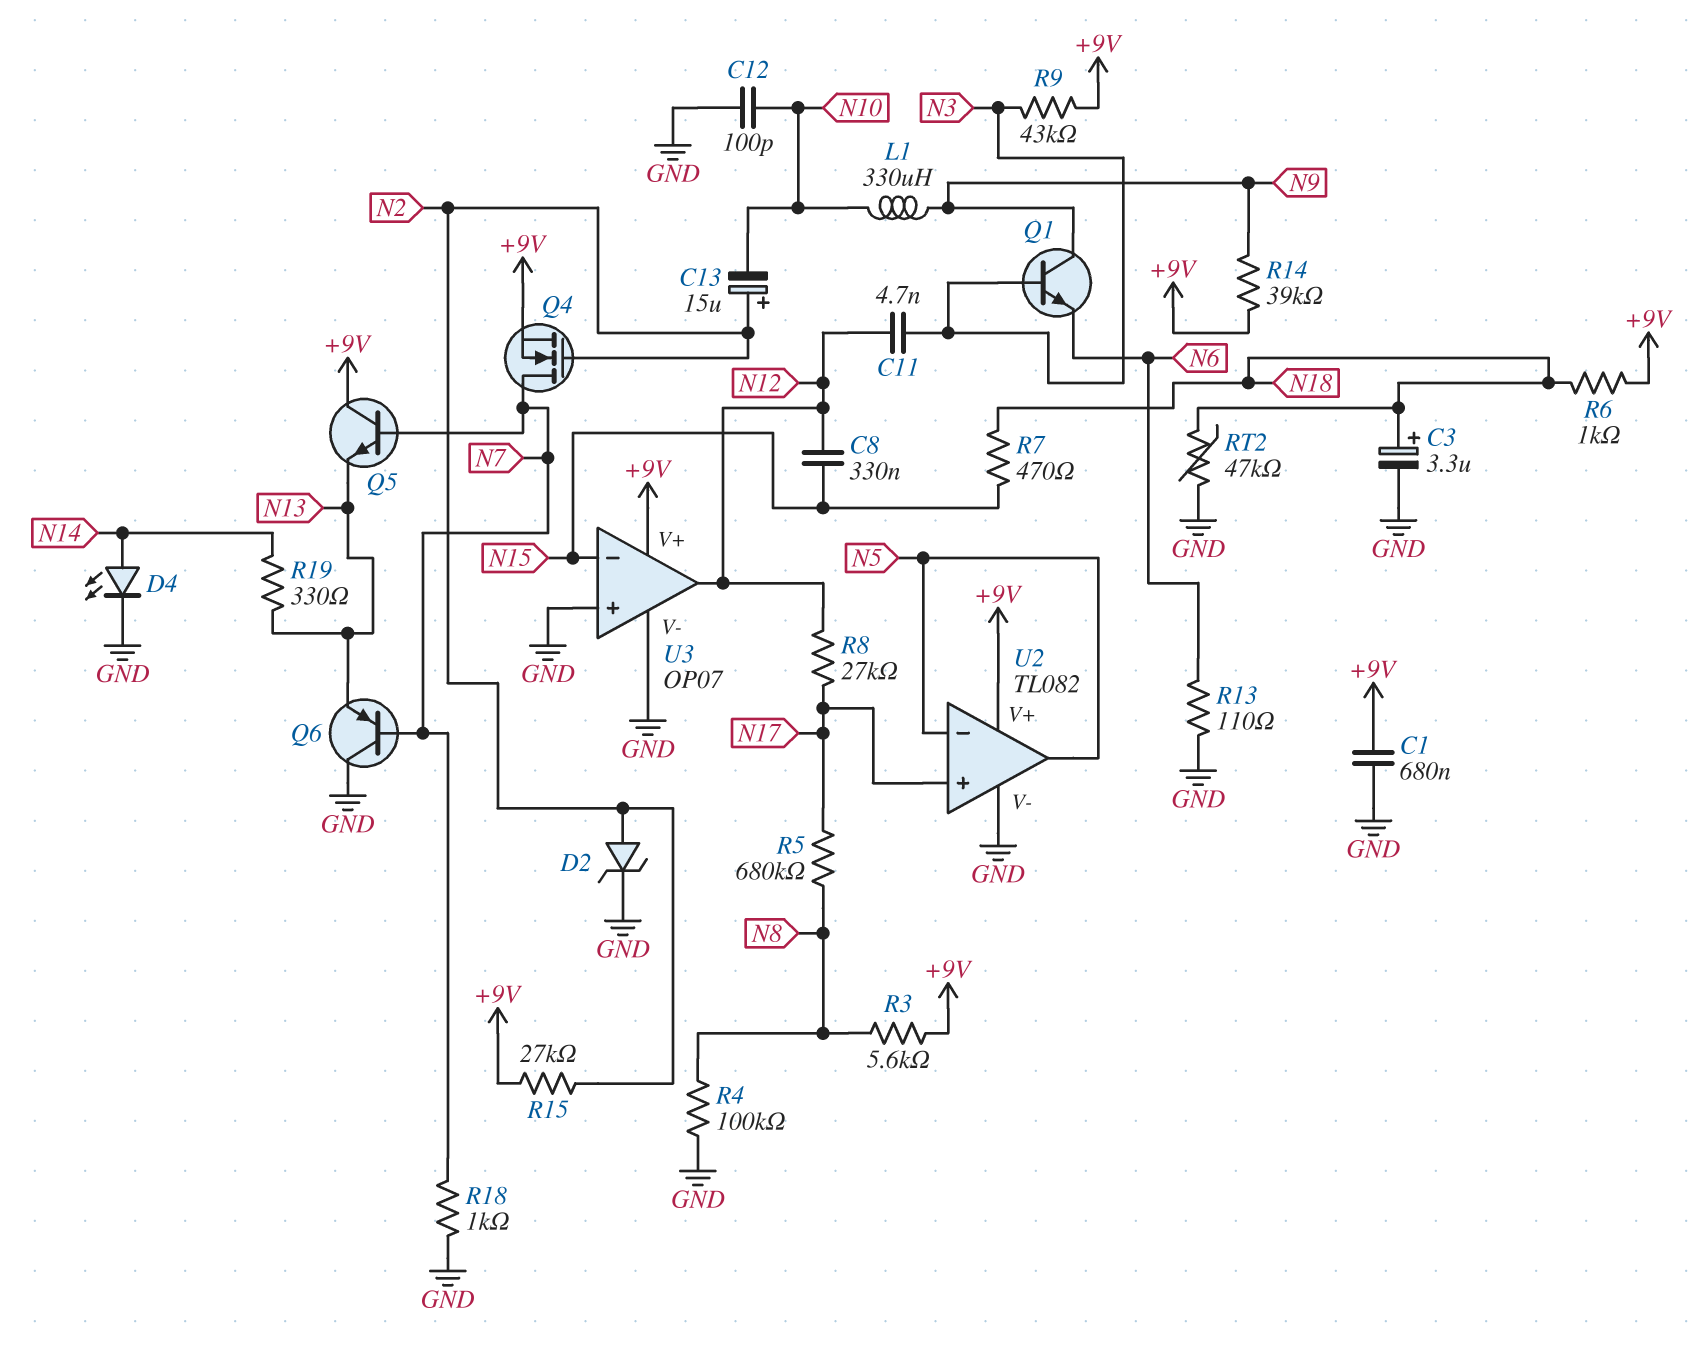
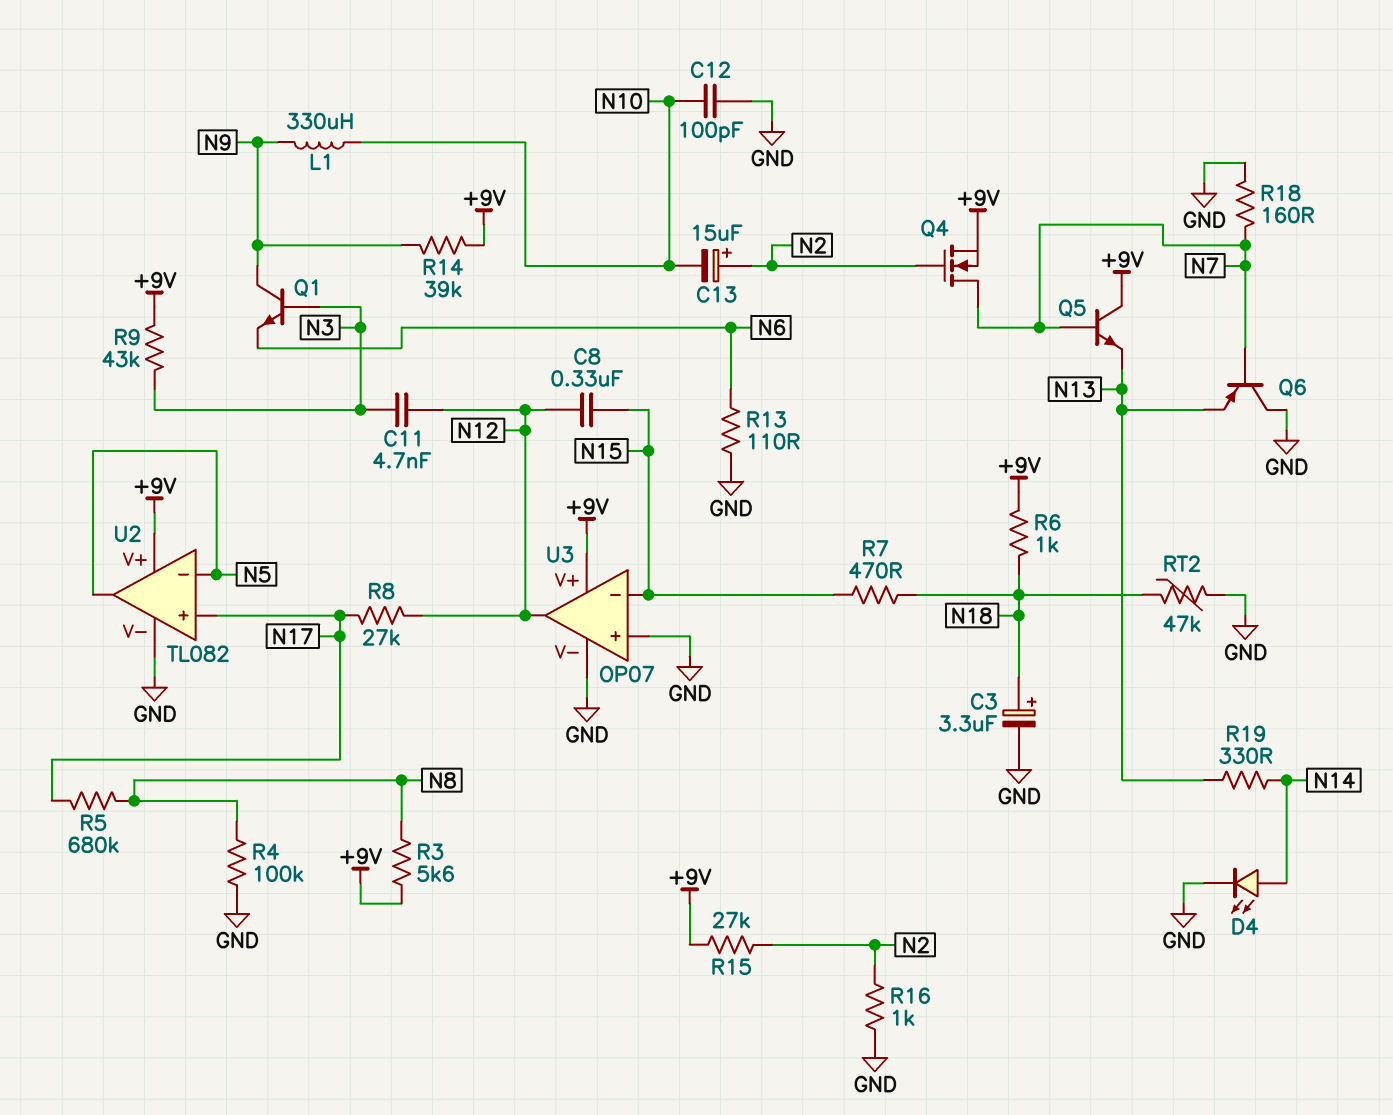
C1: 680nF (+9V, GND) -> none
D2: zener (A N2, K GND) -> none
R16: none -> 1k (GND, N2)
R18: 1k (GND, N7) -> 160 (GND, N7)

